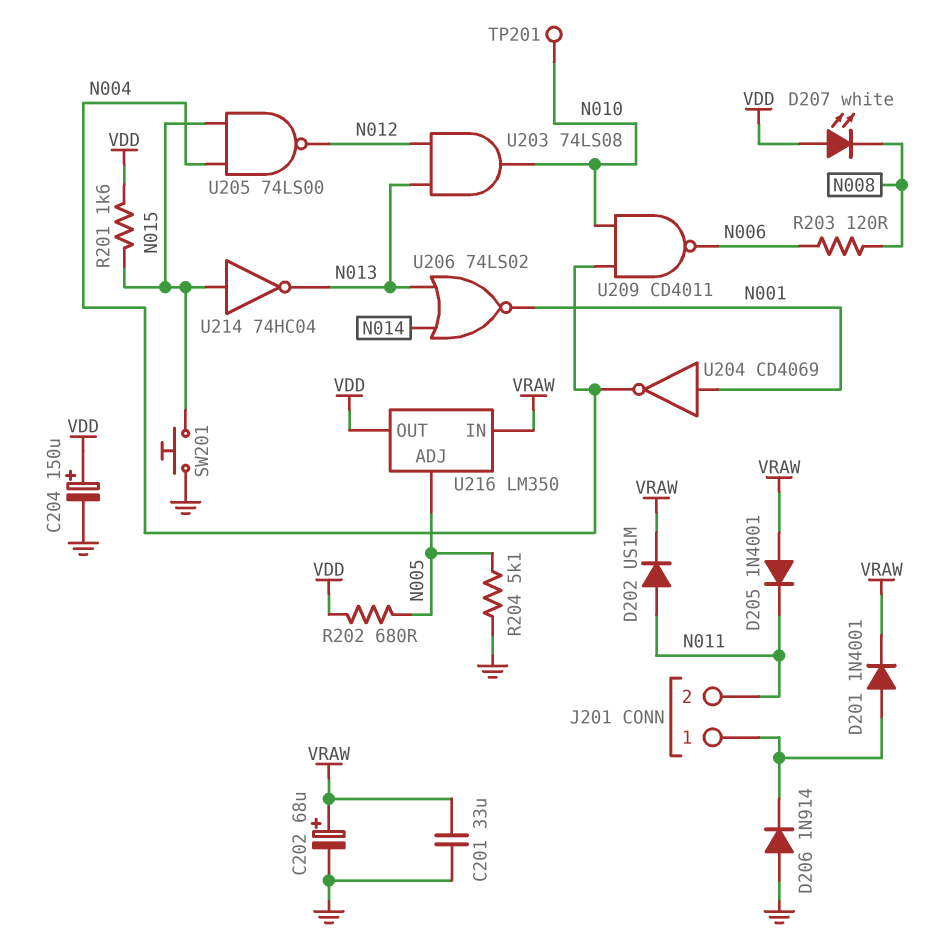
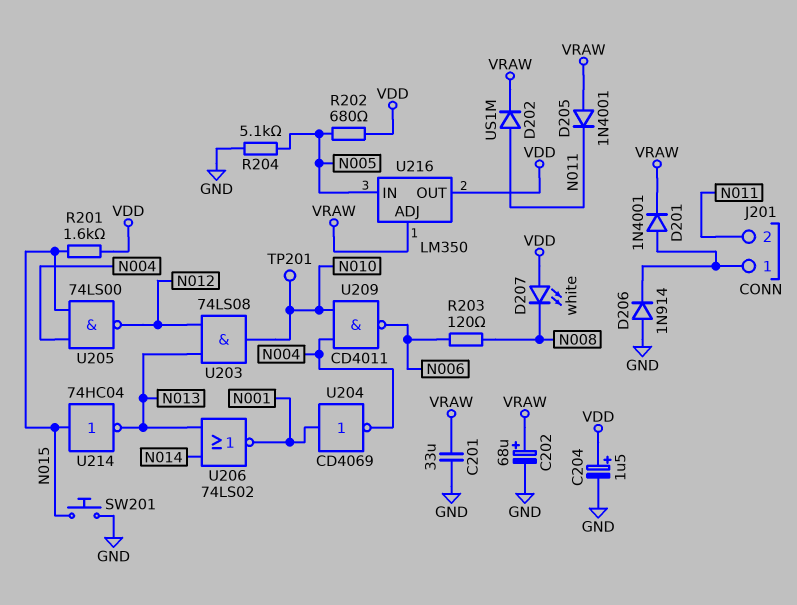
C204: 150uF (plus VDD, minus GND) -> 1.5uF (plus VDD, minus GND)
U216 pin ADJ: N005 -> VRAW
U216 pin IN: VRAW -> N005

